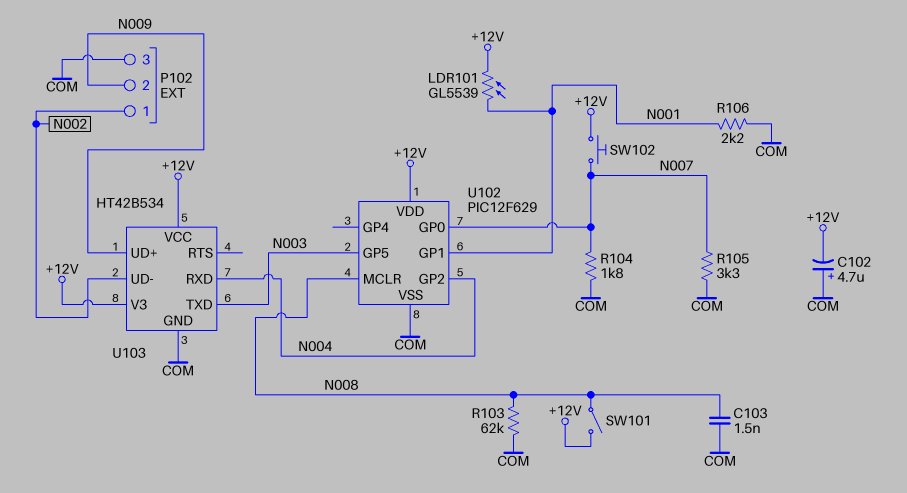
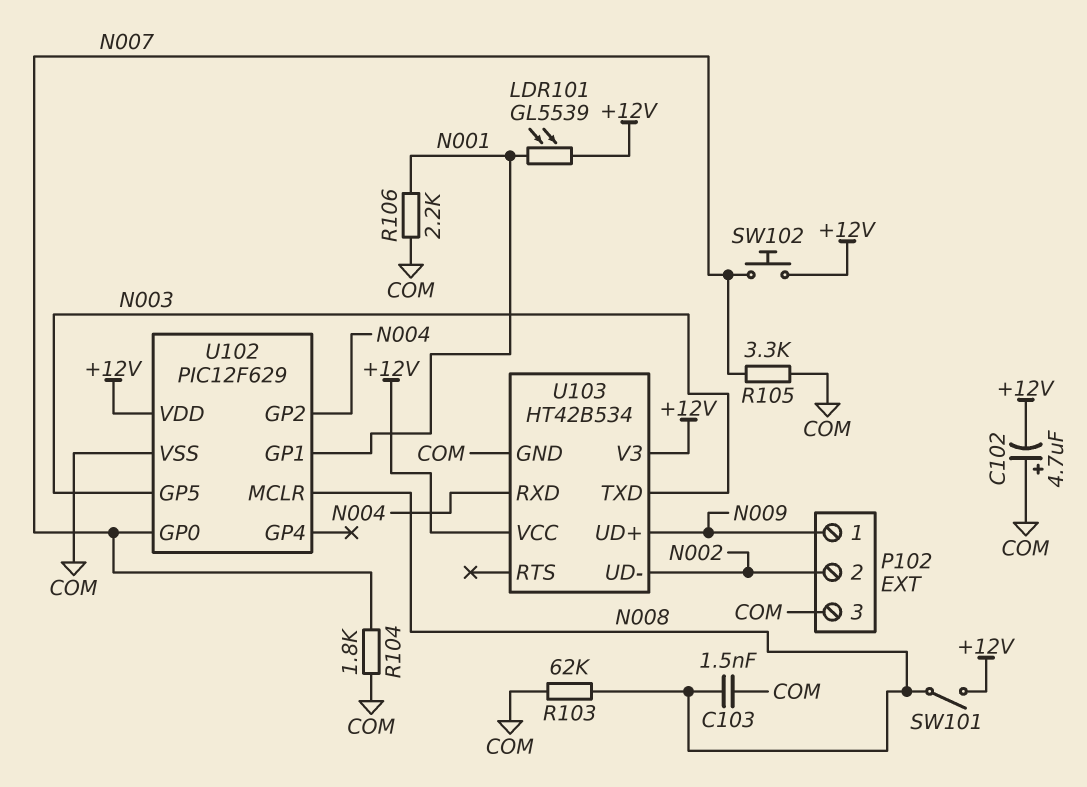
P102 pin 1: N002 -> N009
P102 pin 2: N009 -> N002

